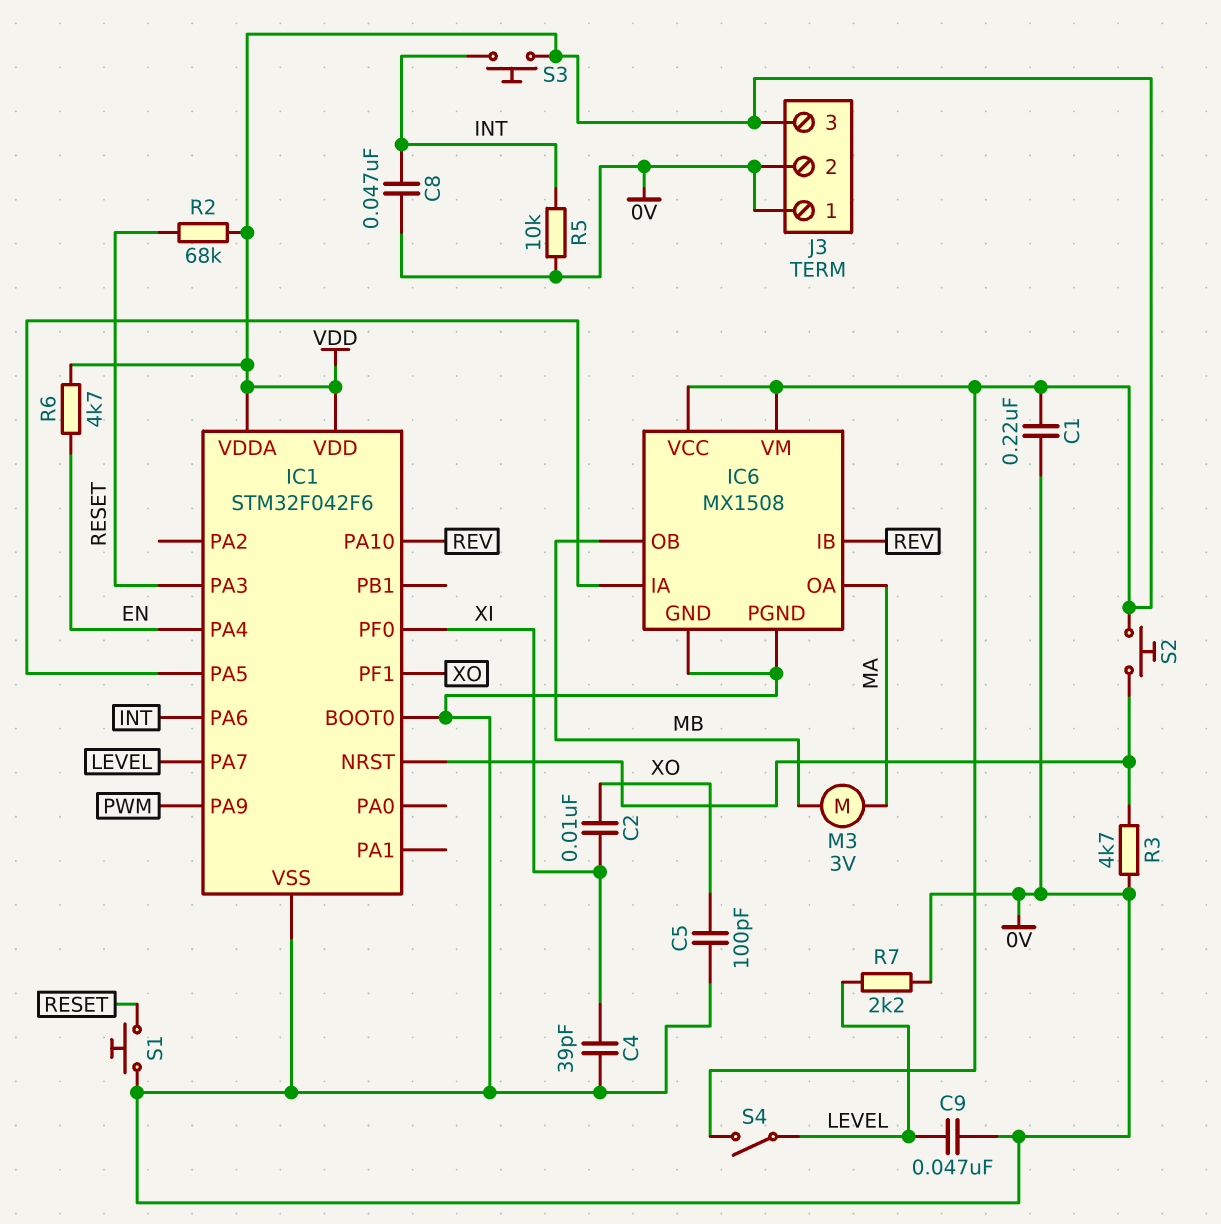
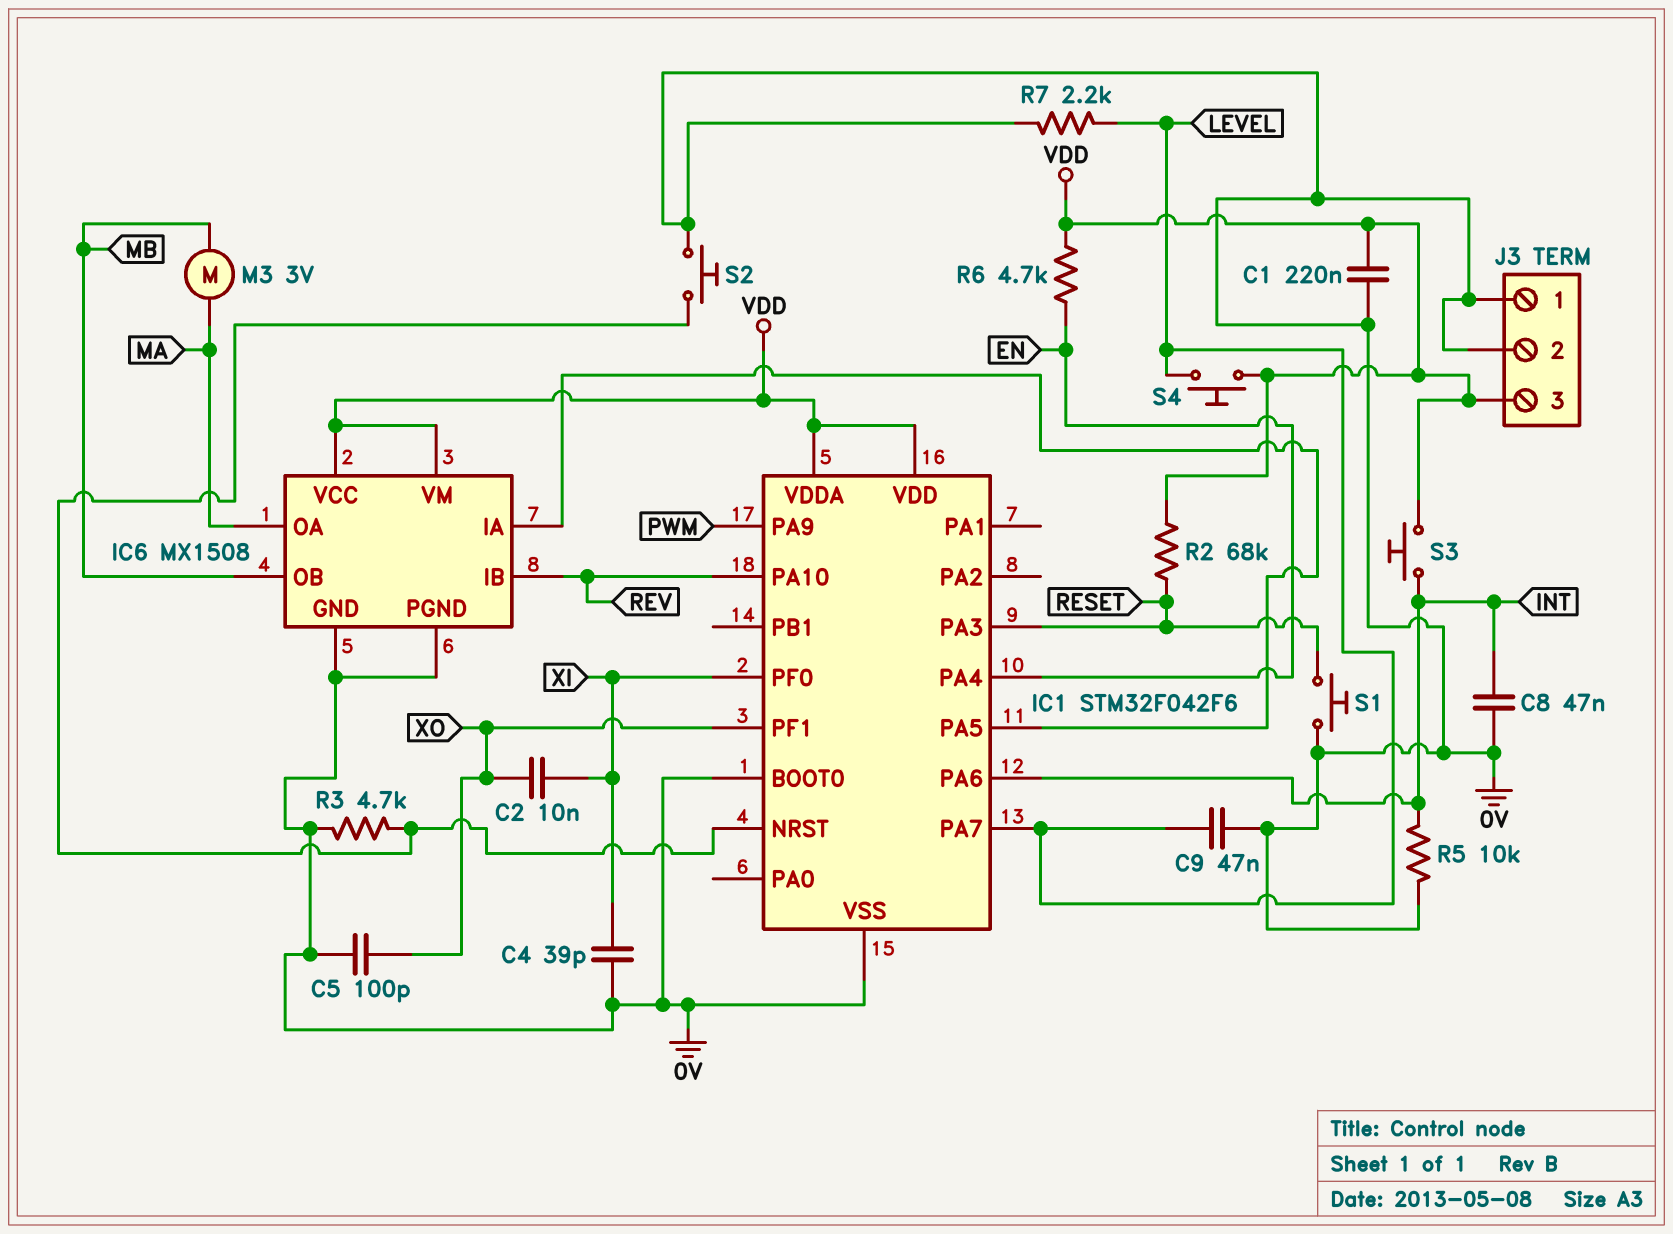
S2: button (IC1/NRST, VDD) -> button (0V, IC1/NRST)
S4: switch (LEVEL, VDD) -> button (LEVEL, VDD)

